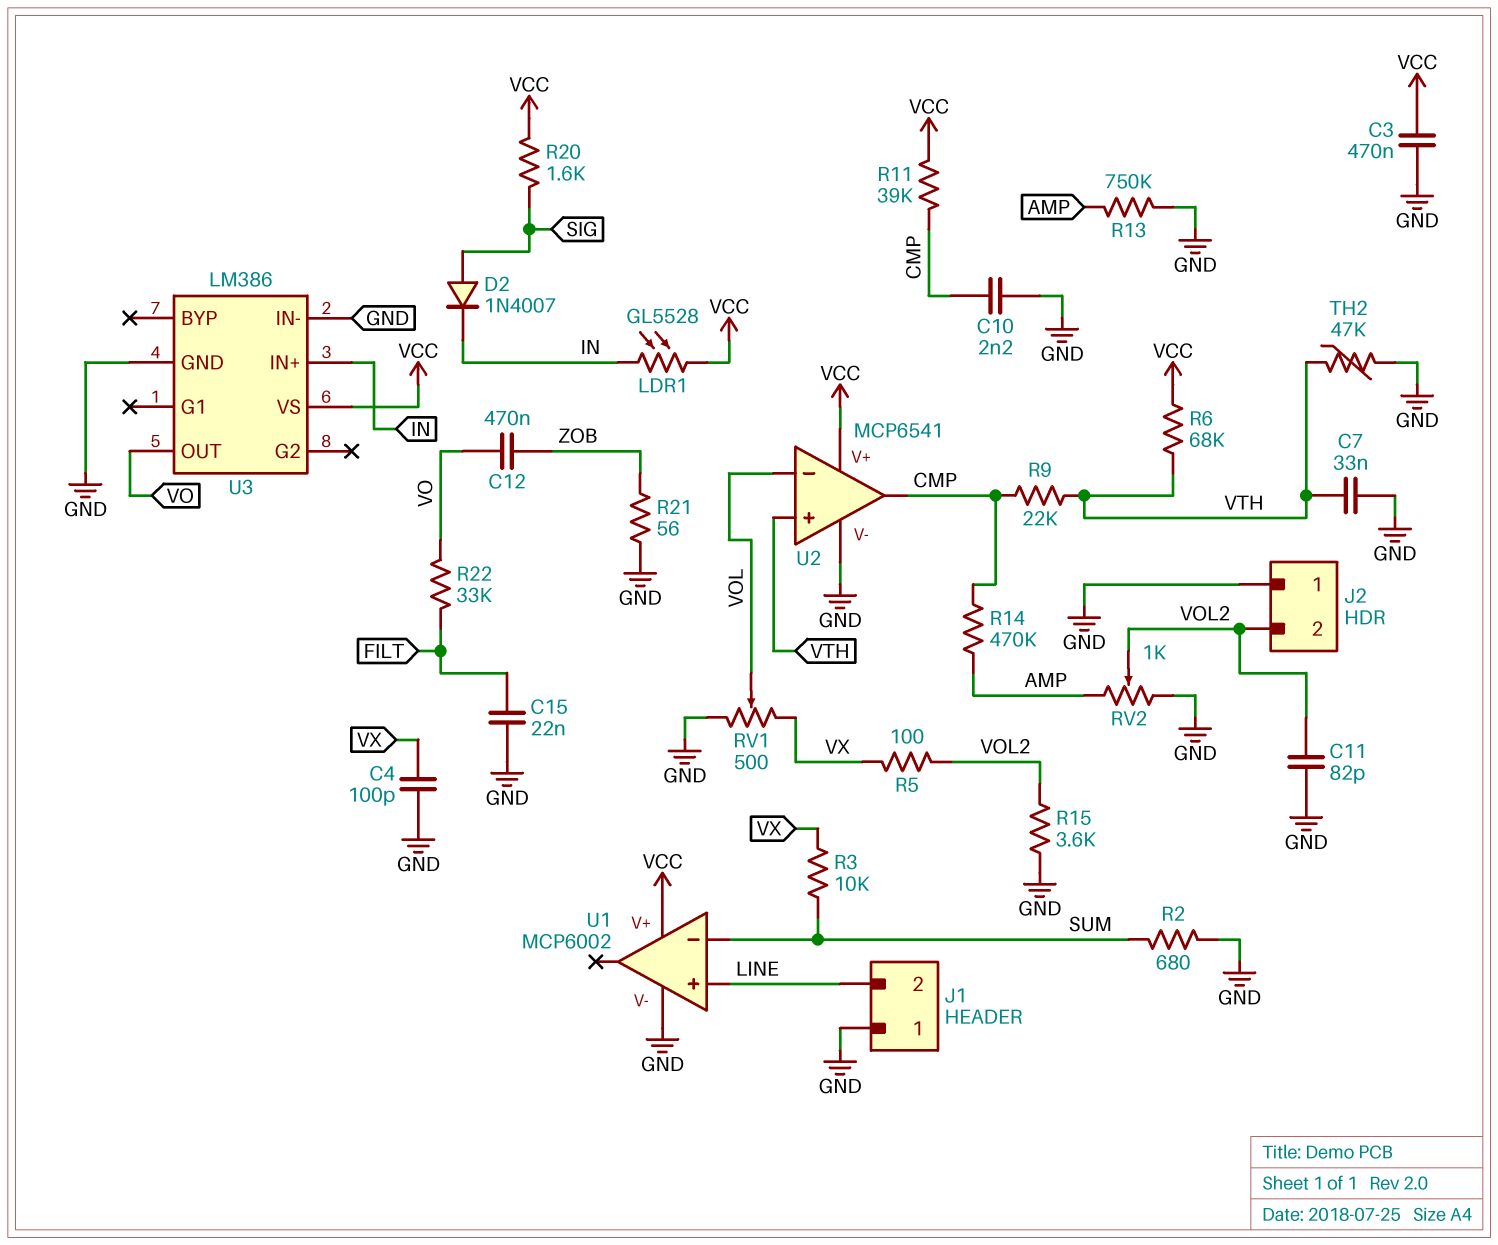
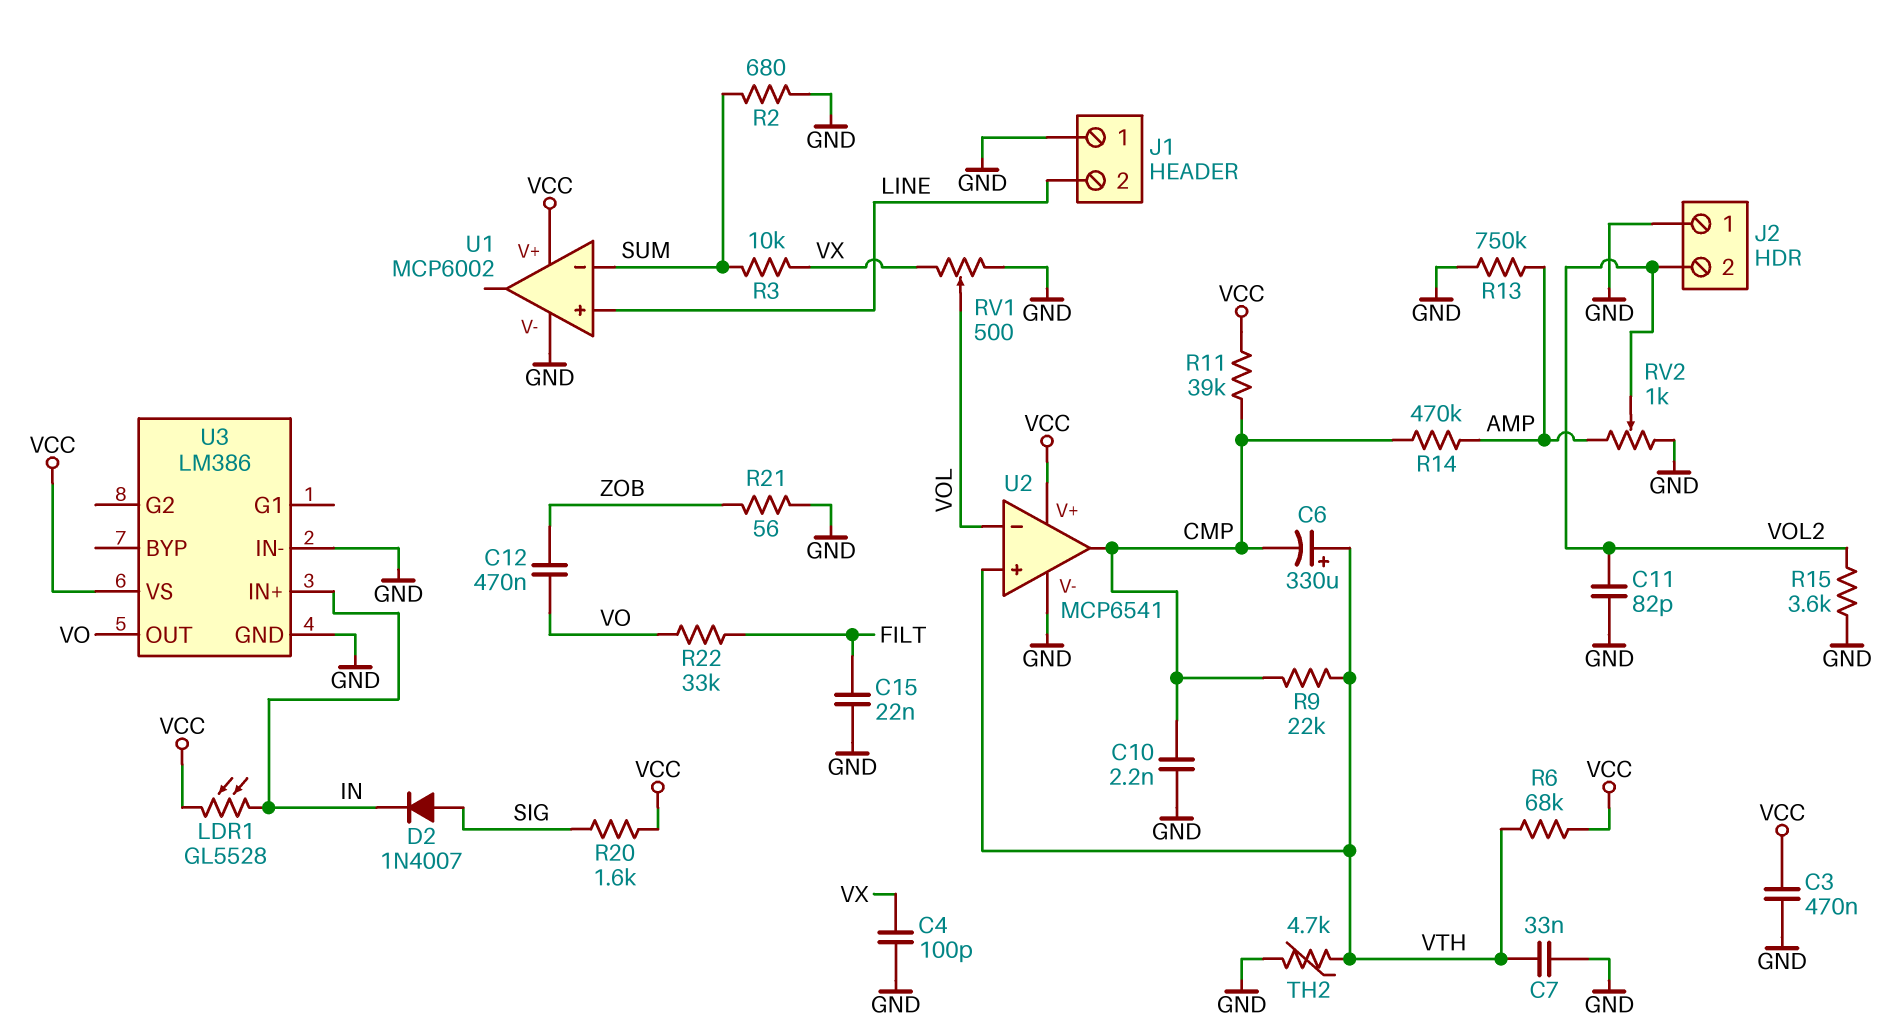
C6: none -> 330uF (plus VTH, minus CMP)
R5: 100 (VOL2, VX) -> none
TH2: 47k (GND, VTH) -> 4.7k (GND, VTH)

